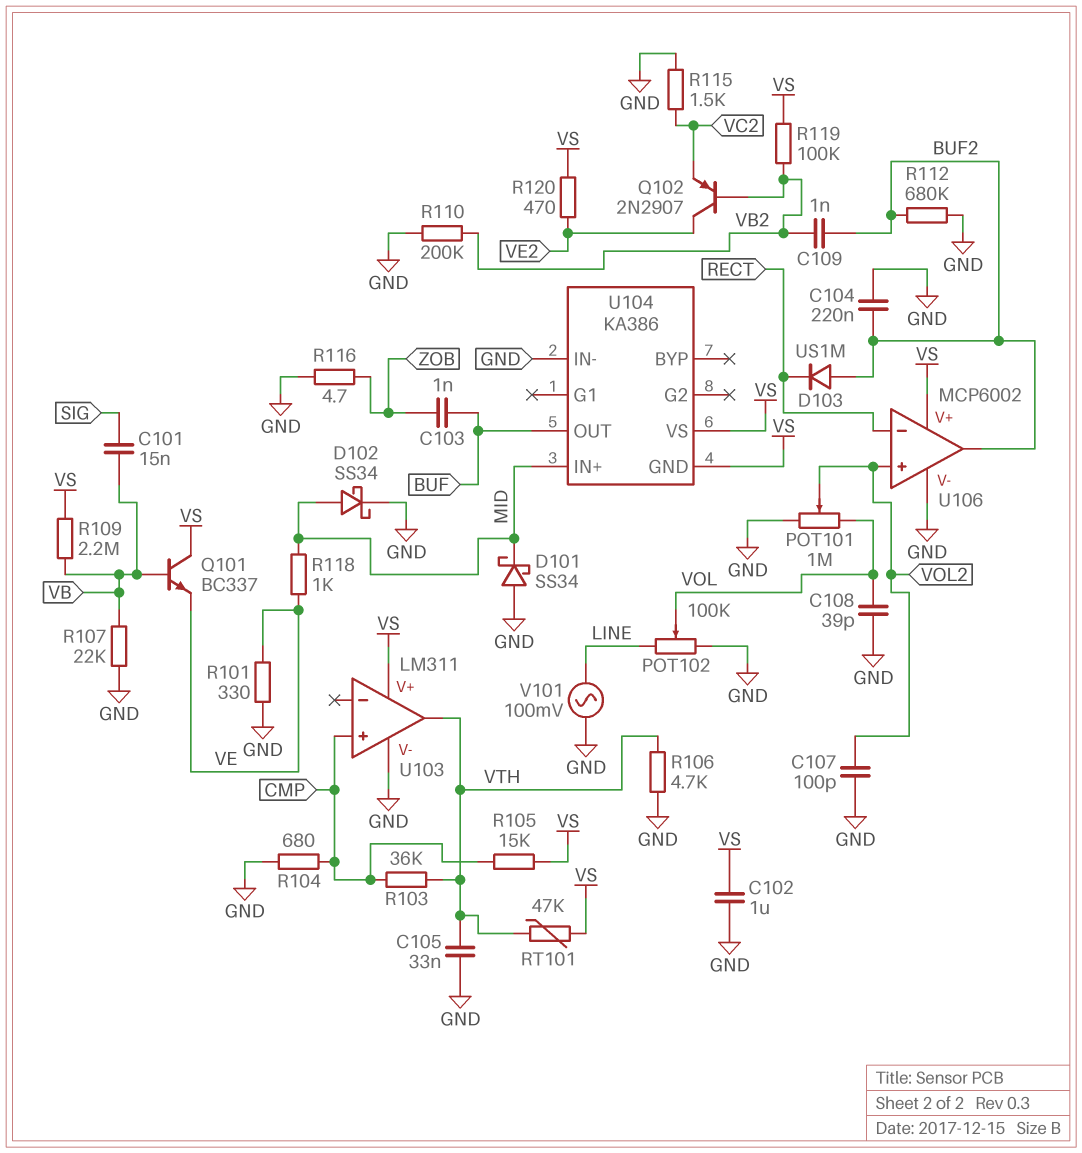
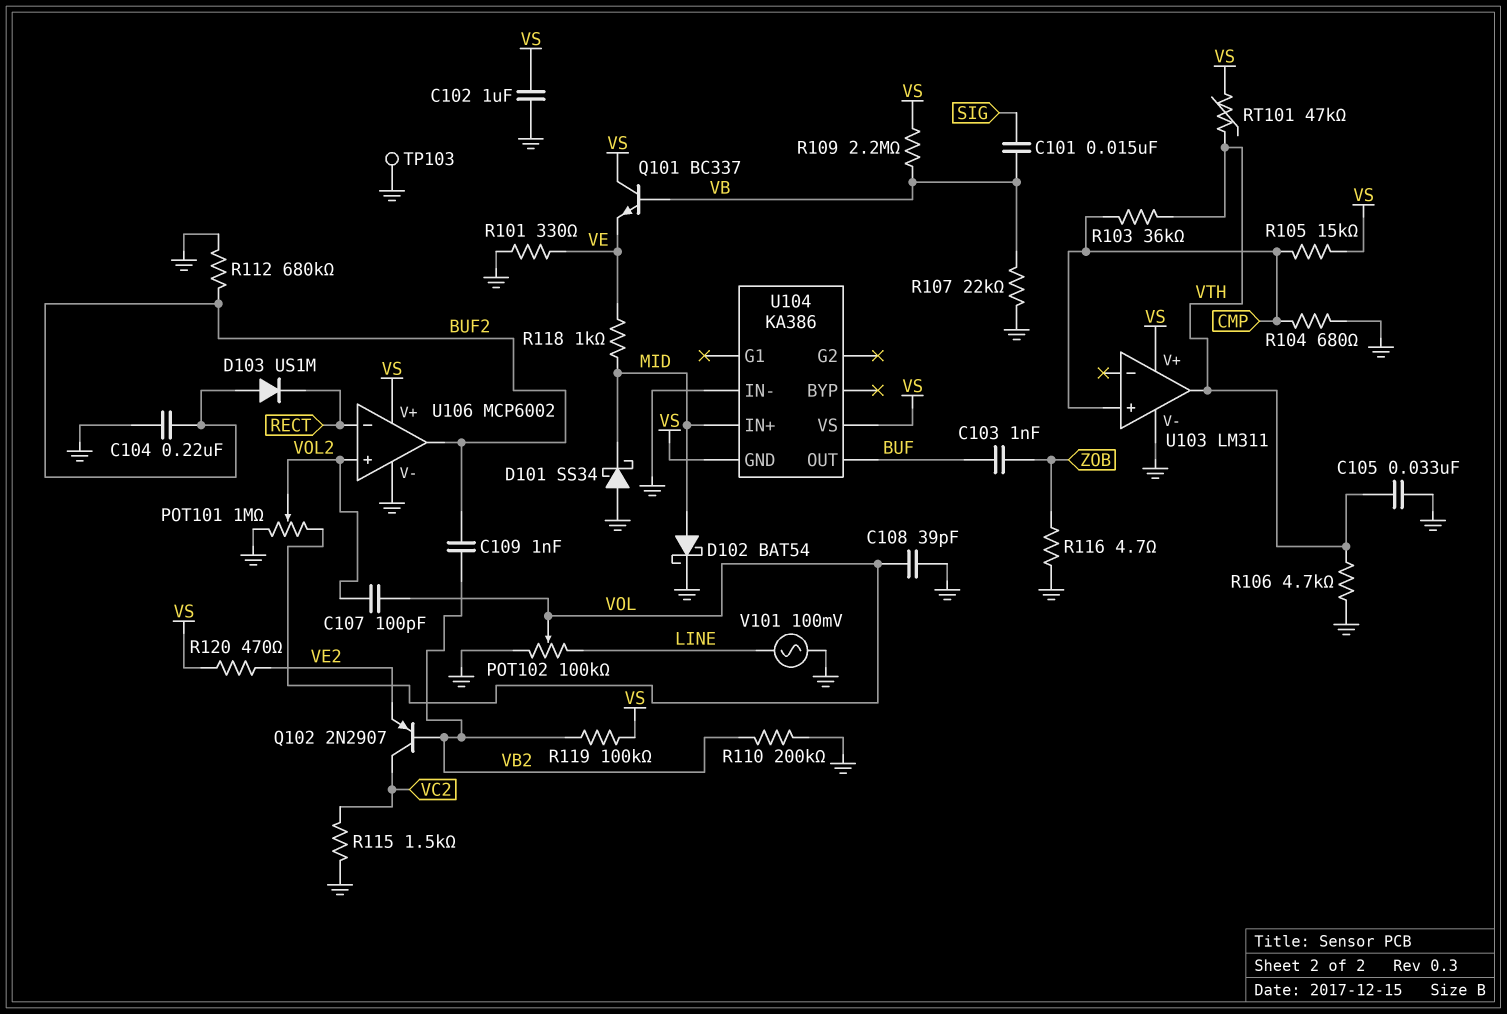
C107: 100pF (GND, VOL2) -> 100pF (VOL, VOL2)
D102: schottky SS34 (A MID, K GND) -> schottky BAT54 (A MID, K GND)
Q102: PNP 2N2907 (B VB2, C VE2, E VC2) -> PNP 2N2907 (B VB2, C VC2, E VE2)
TP103: none -> test point (GND)

